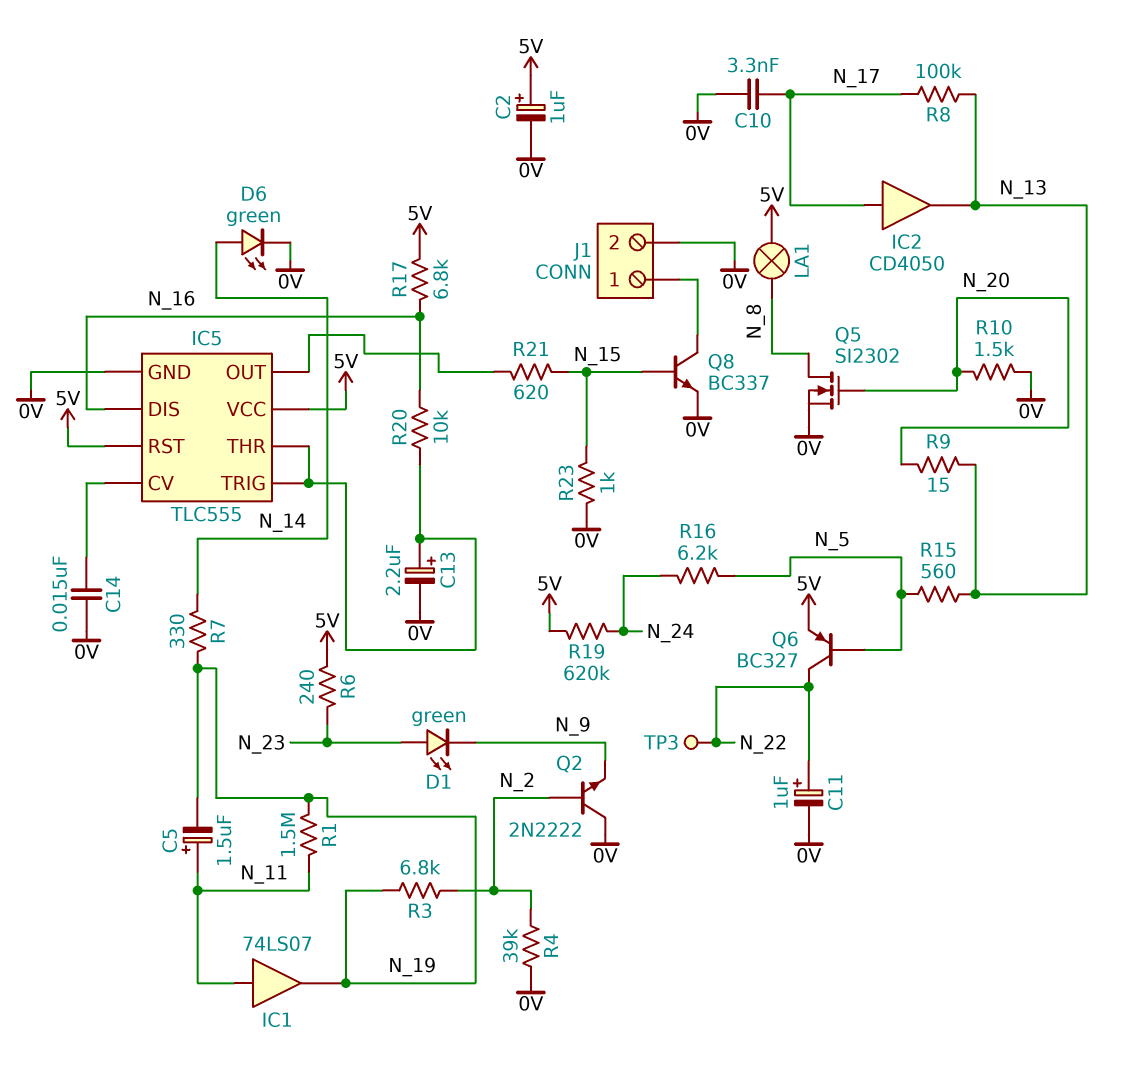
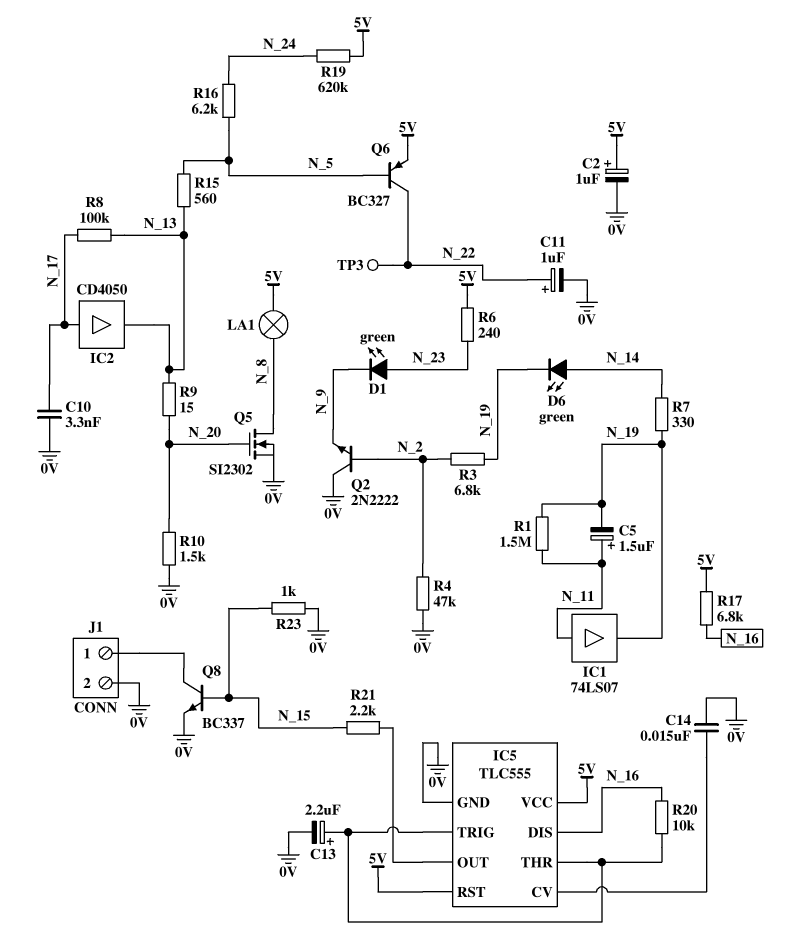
D6: LED green (A N_14, K 0V) -> LED green (A N_14, K N_19)
R4: 39k (0V, N_2) -> 47k (0V, N_2)
R21: 620 (IC5/OUT, N_15) -> 2.2k (IC5/OUT, N_15)

